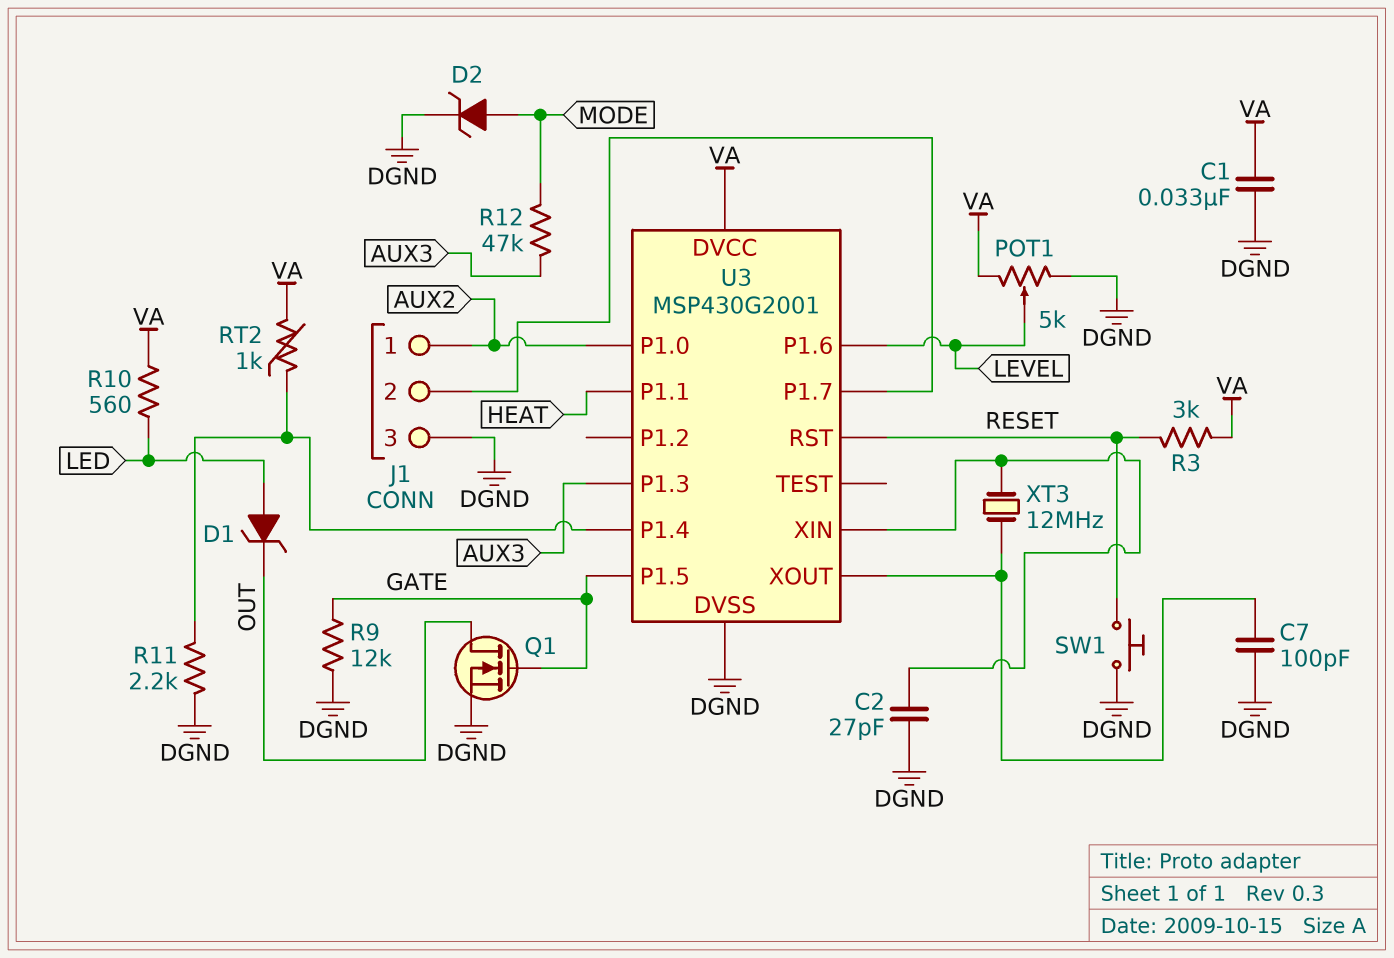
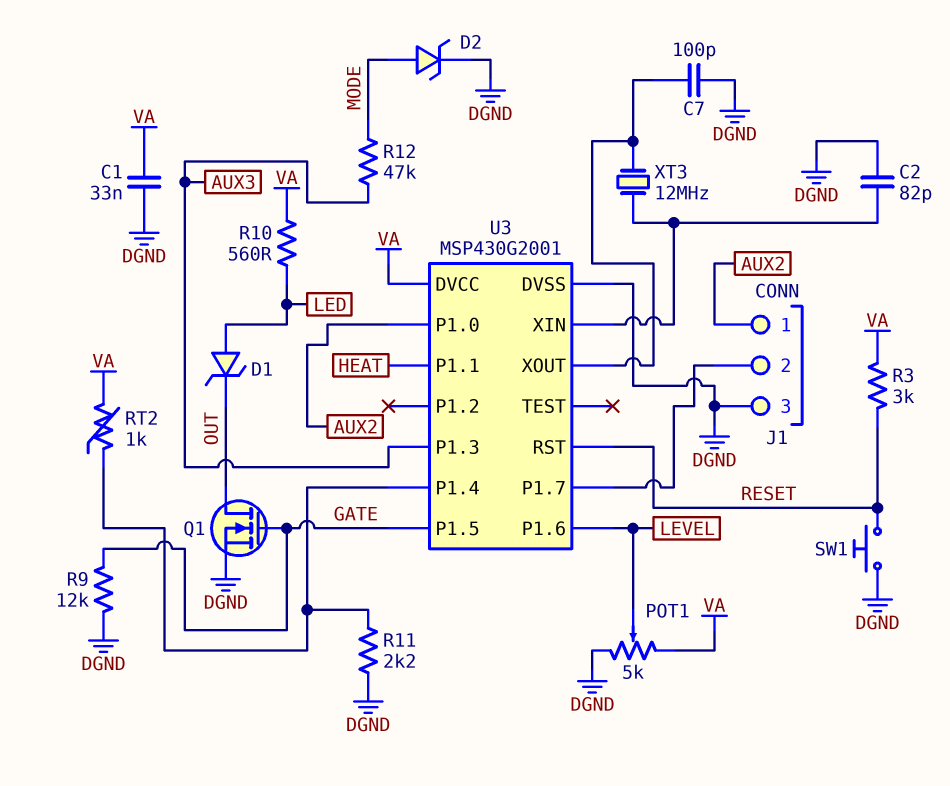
C2: 27pF (DGND, U3/XIN) -> 82pF (DGND, U3/XIN)

